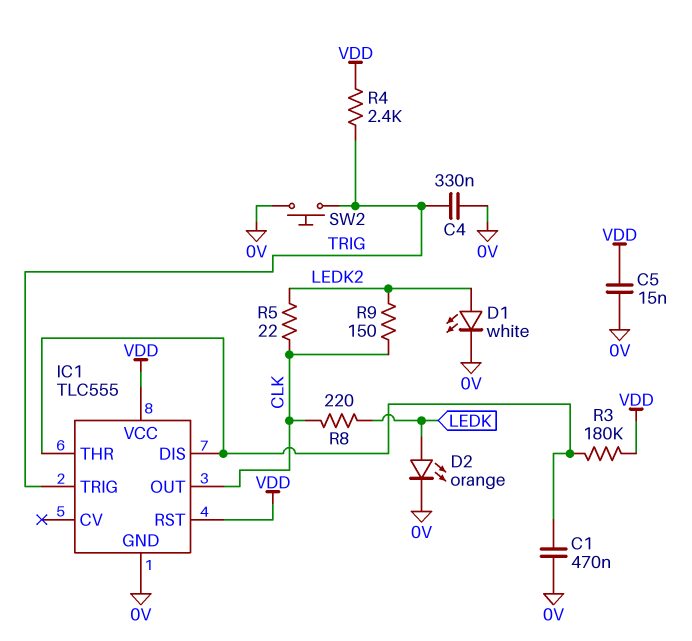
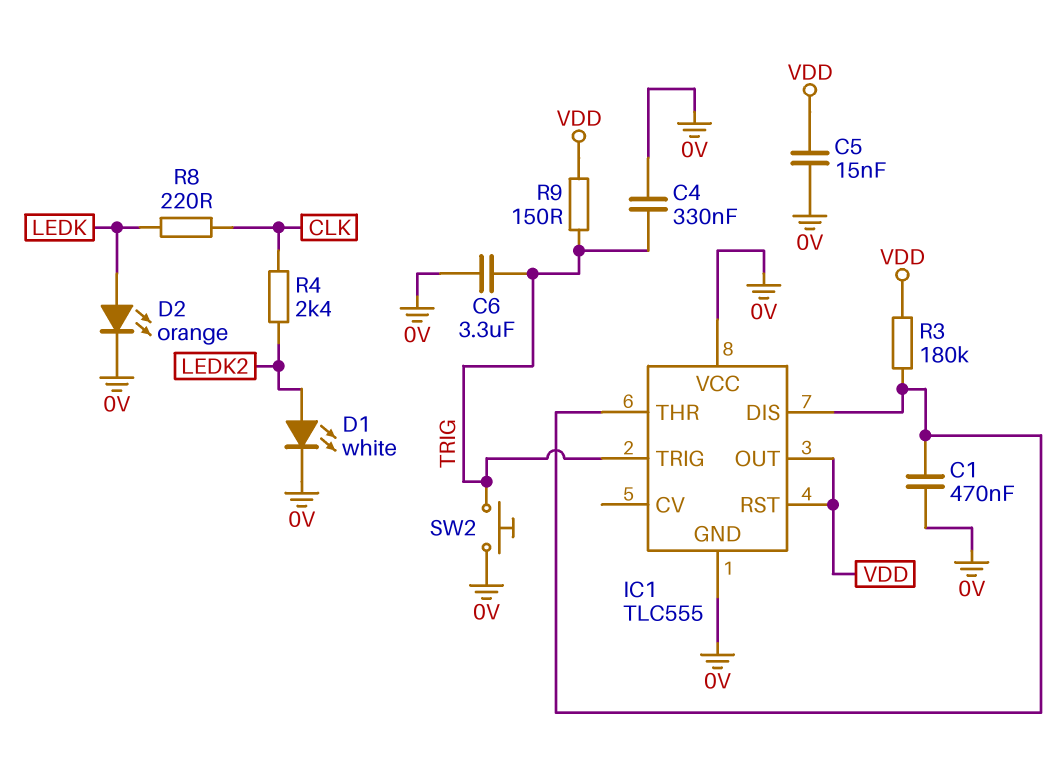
C6: none -> 3.3uF (0V, TRIG)
IC1 pin OUT: CLK -> VDD
IC1 pin VCC: VDD -> 0V
R4: 2.4k (TRIG, VDD) -> 2.4k (CLK, LEDK2)
R5: 22 (CLK, LEDK2) -> none
R9: 150 (CLK, LEDK2) -> 150 (TRIG, VDD)

